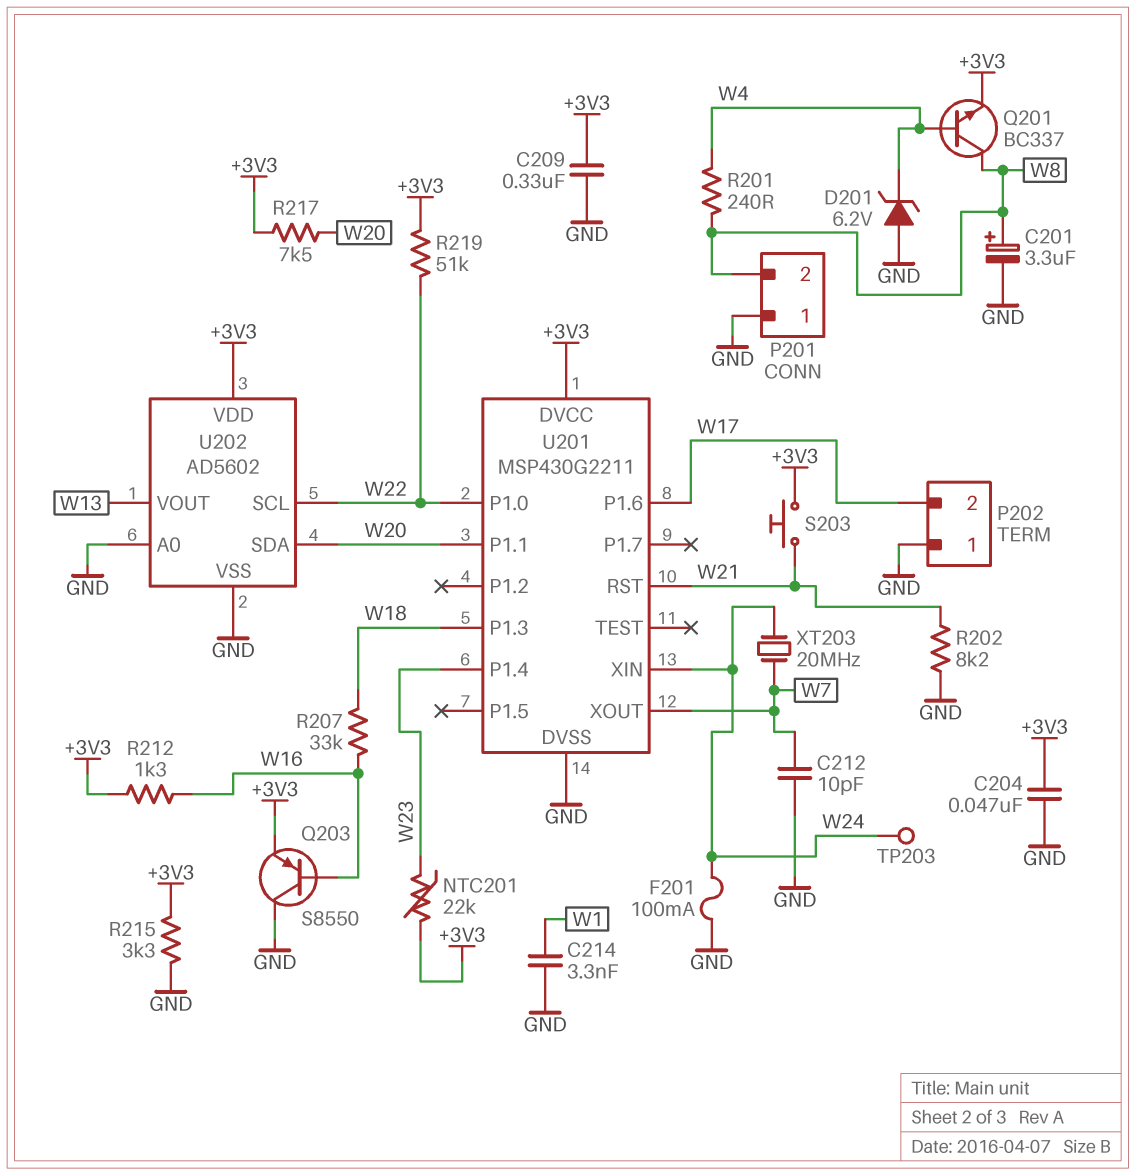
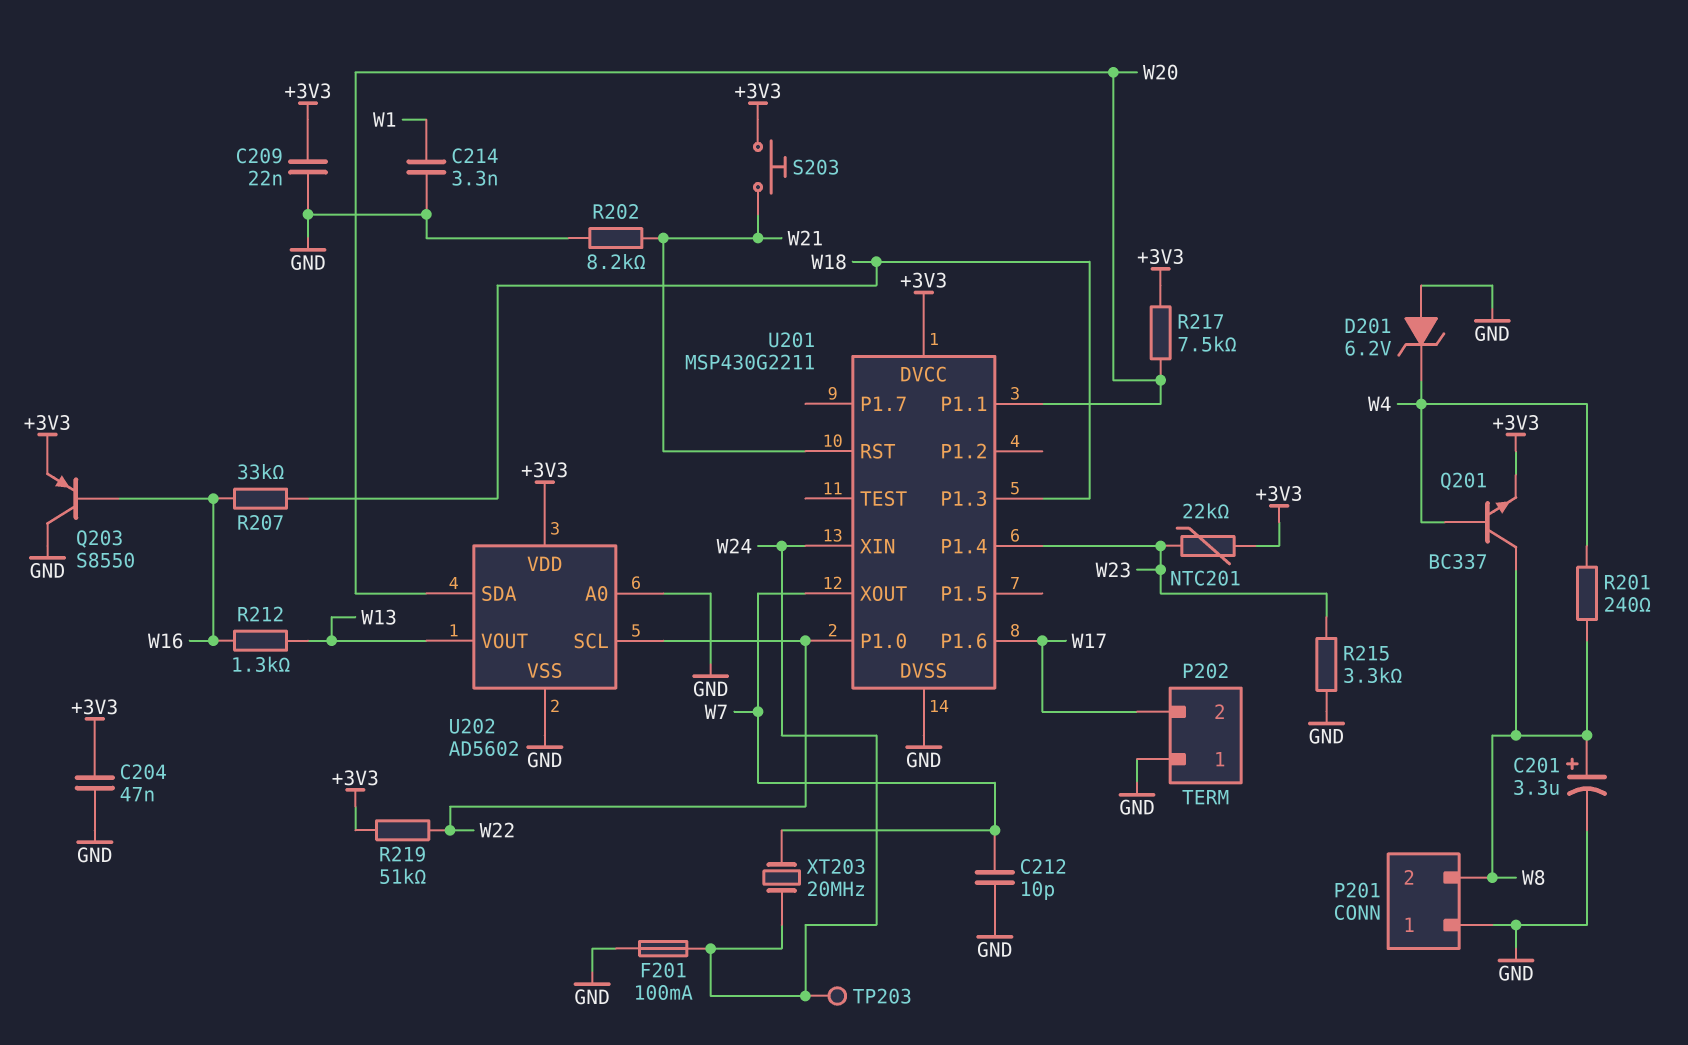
C209: 330nF (+3V3, GND) -> 22nF (+3V3, GND)
R212: 1.3k (+3V3, W16) -> 1.3k (W13, W16)
R215: 3.3k (+3V3, GND) -> 3.3k (GND, W23)

